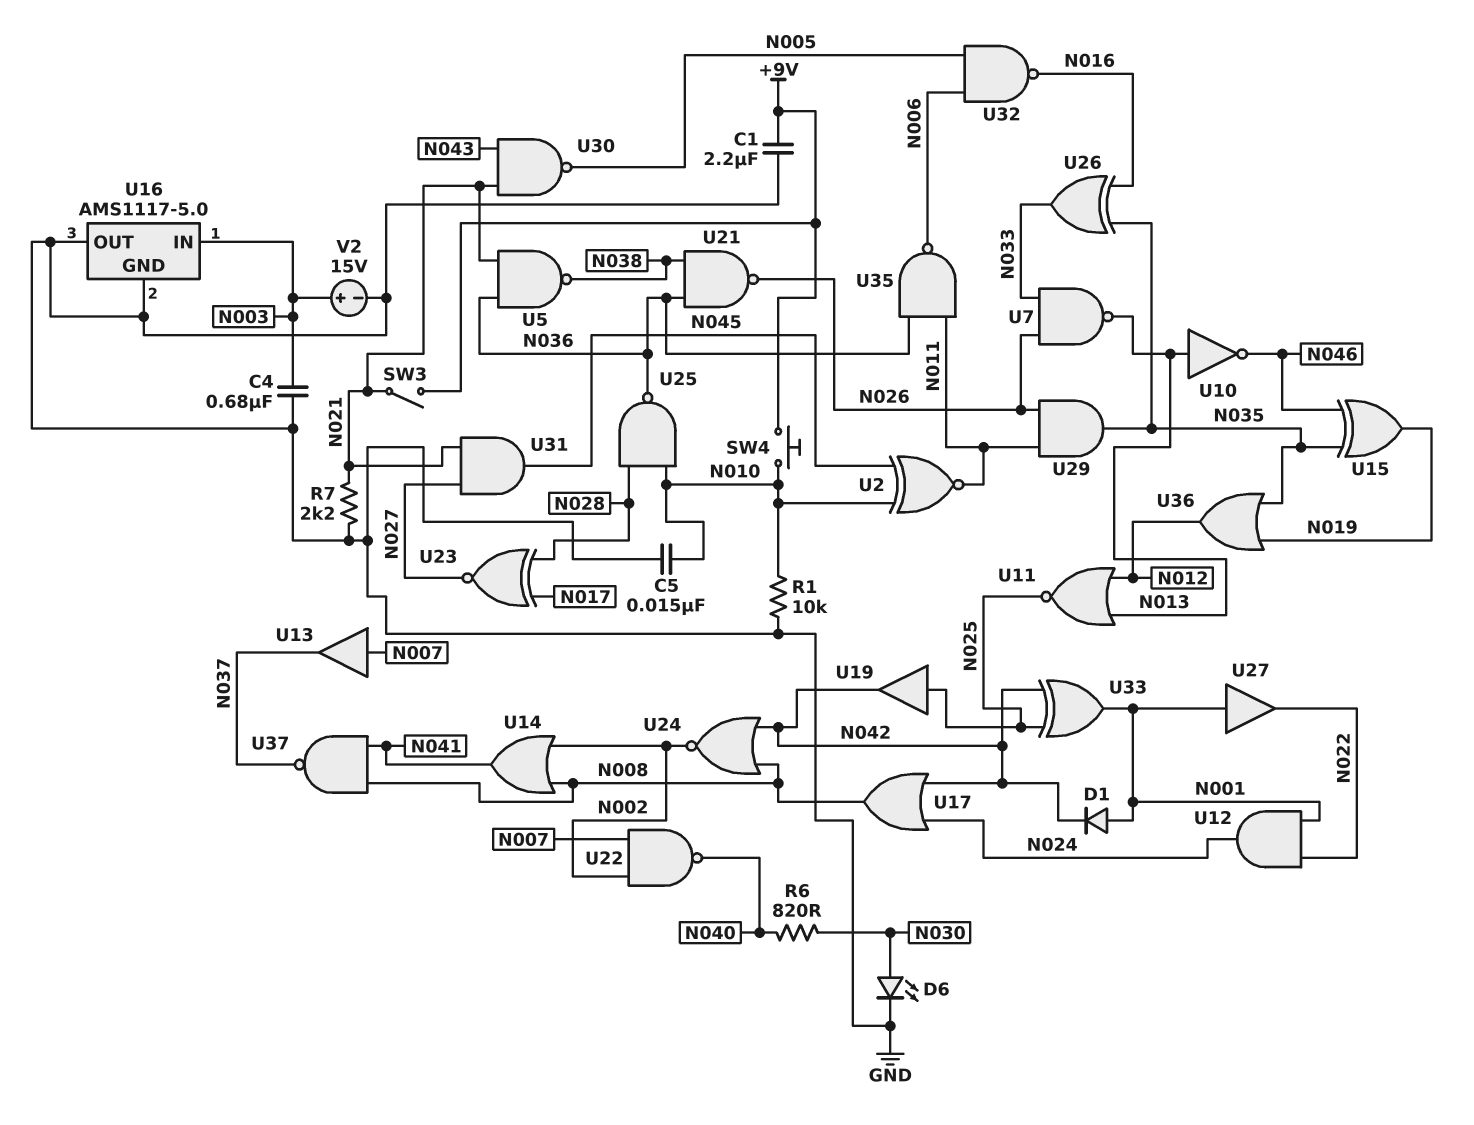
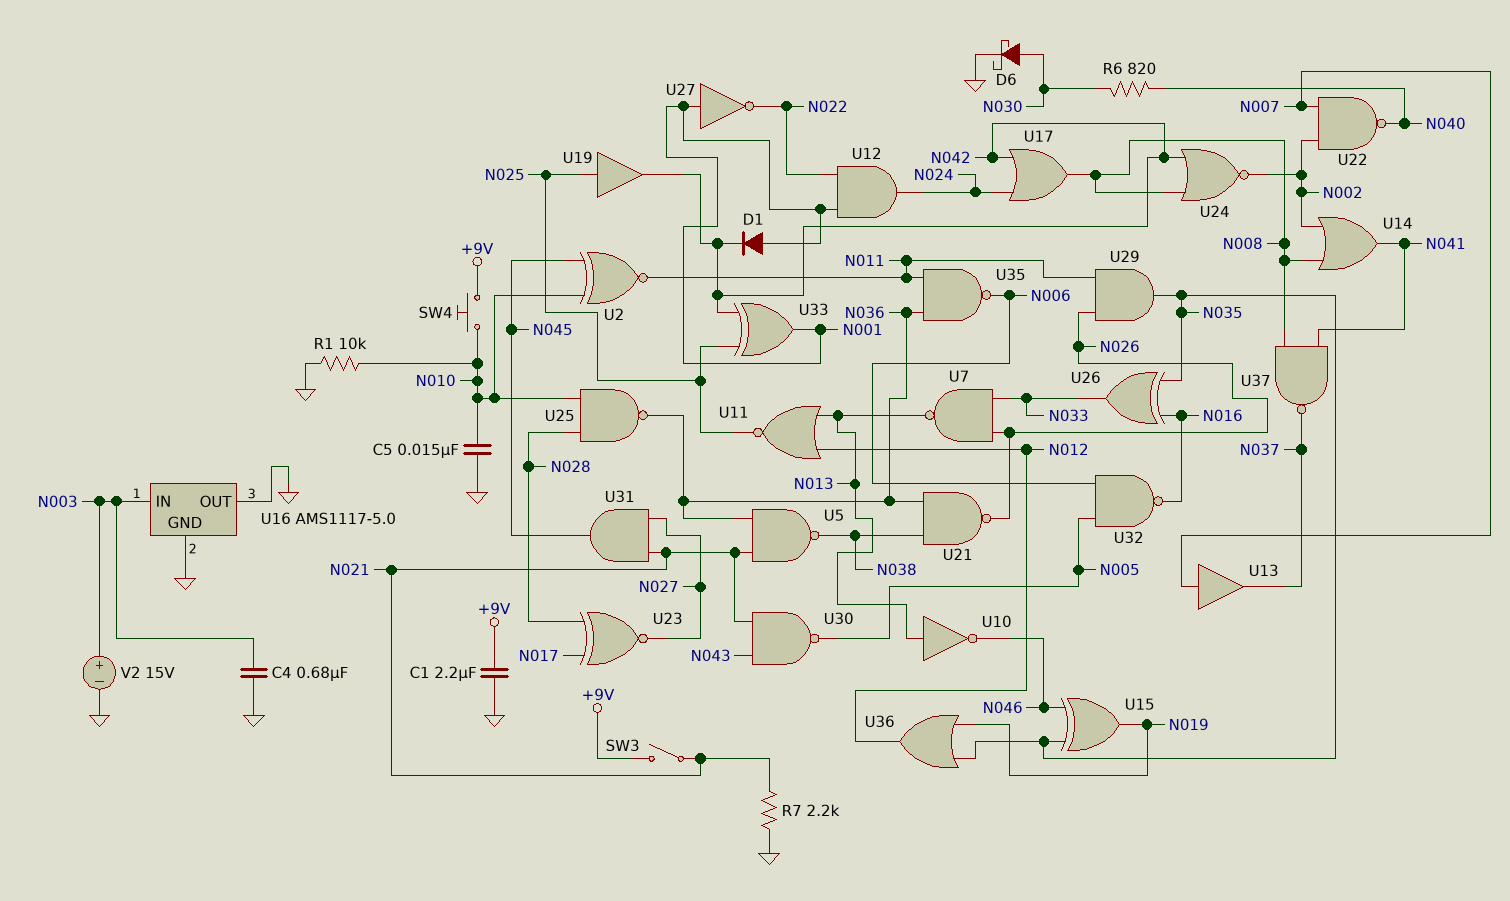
D6: LED (A N030, K GND) -> schottky (A N030, K GND)
U27: buffer (in N001, out N022) -> NOT (in N001, out N022)

